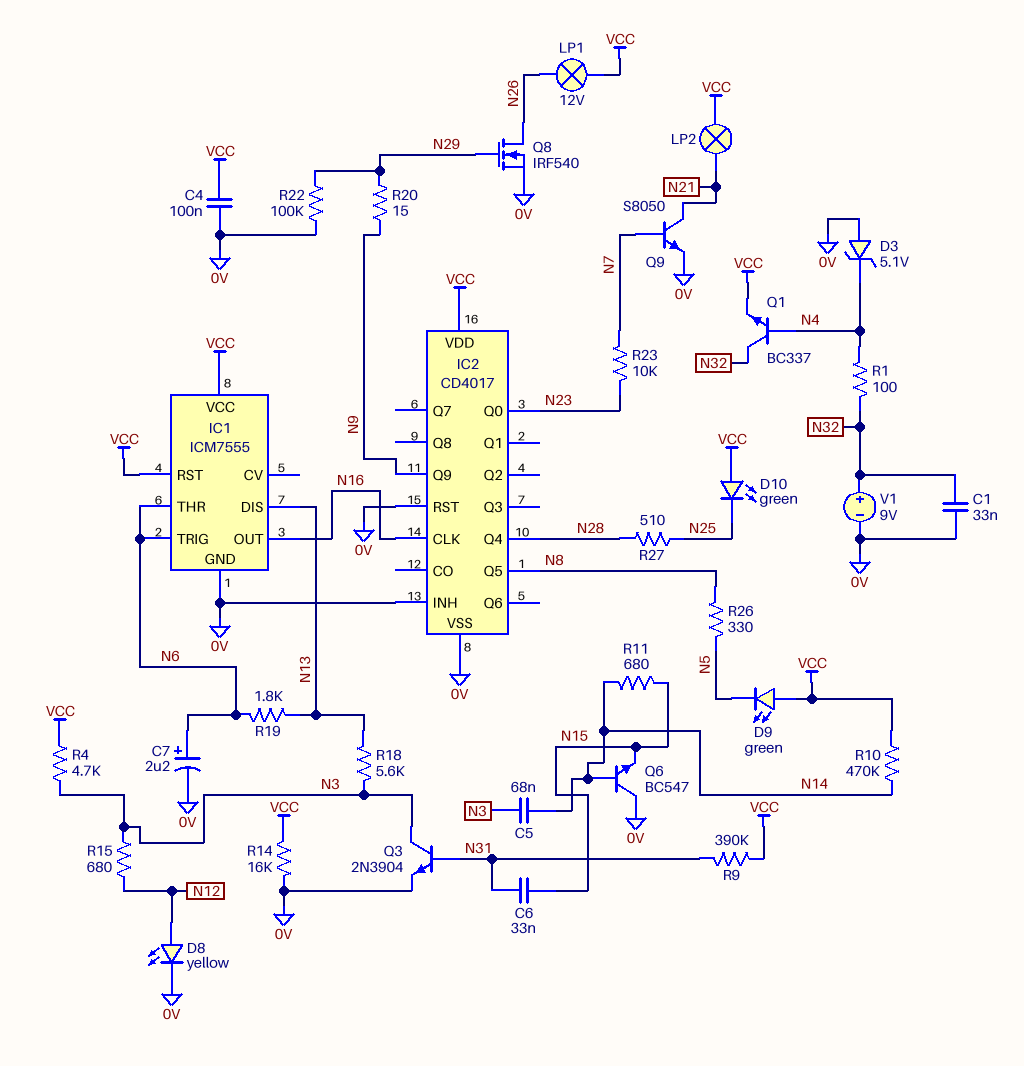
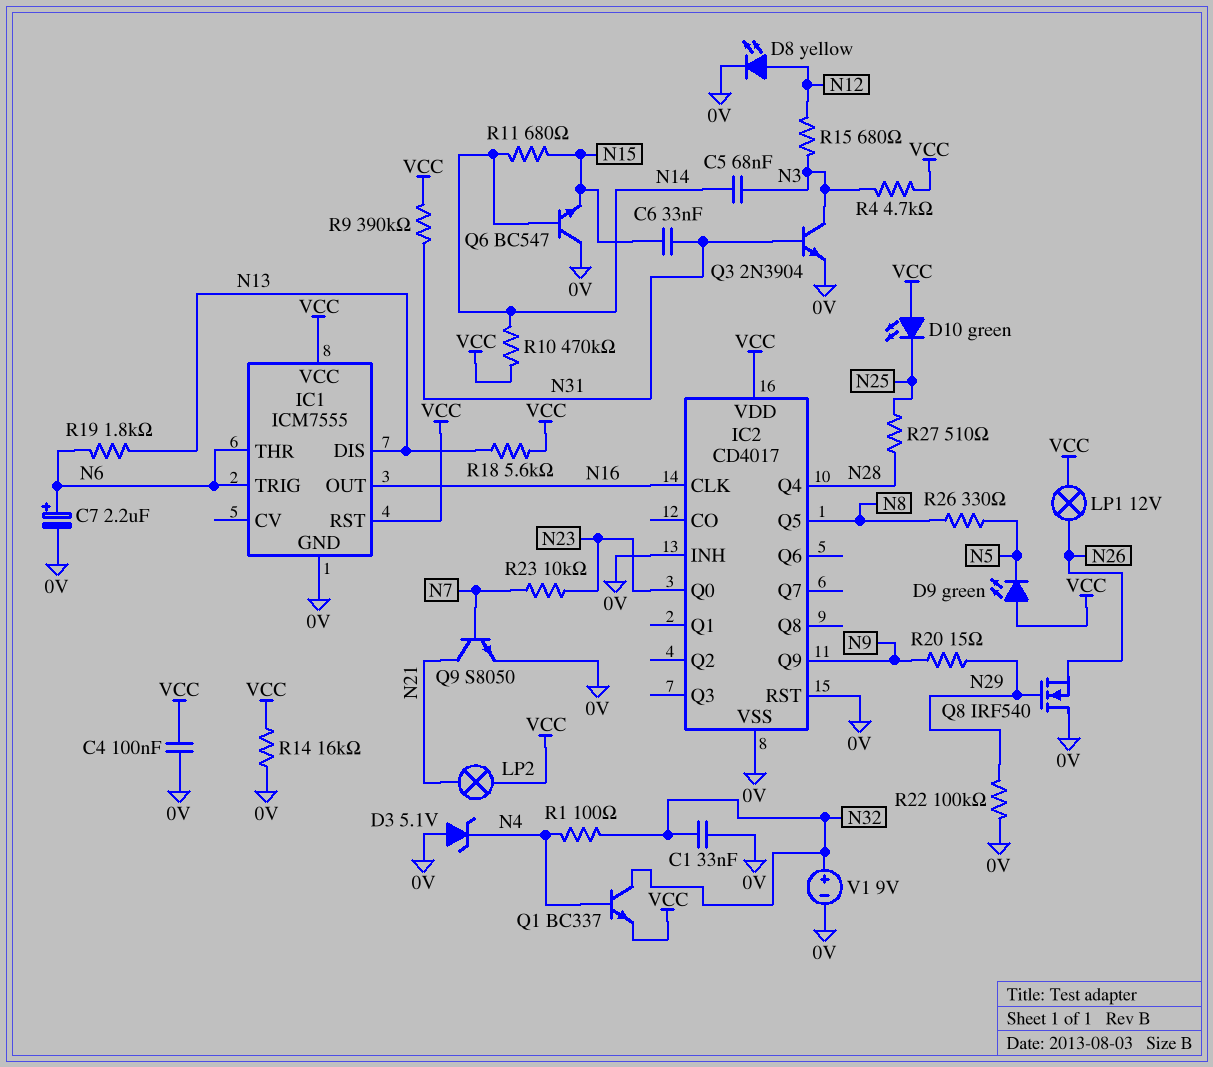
Q8: NMOS IRF540 (G N29, D N26, S 0V) -> NMOS IRF540 (G N29, D 0V, S N26)
R18: 5.6k (N3, N13) -> 5.6k (N13, VCC)

